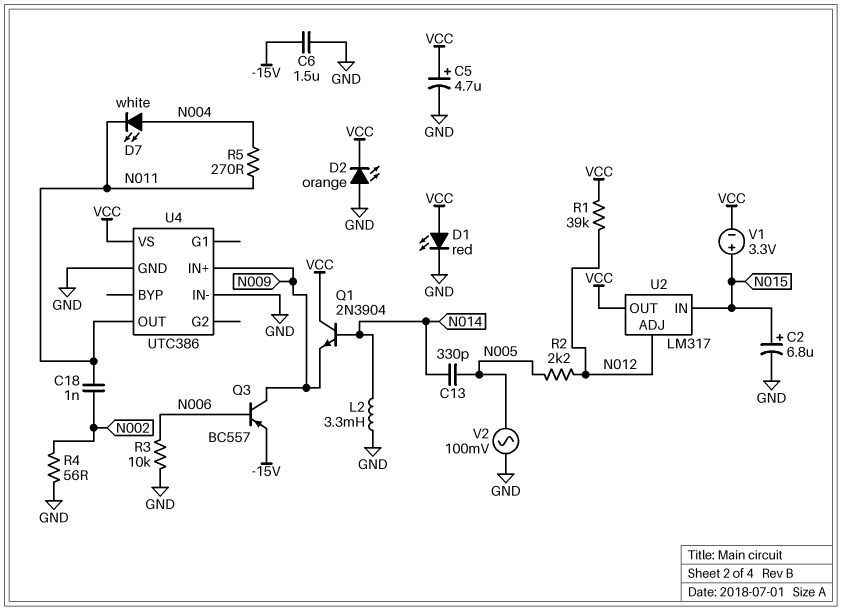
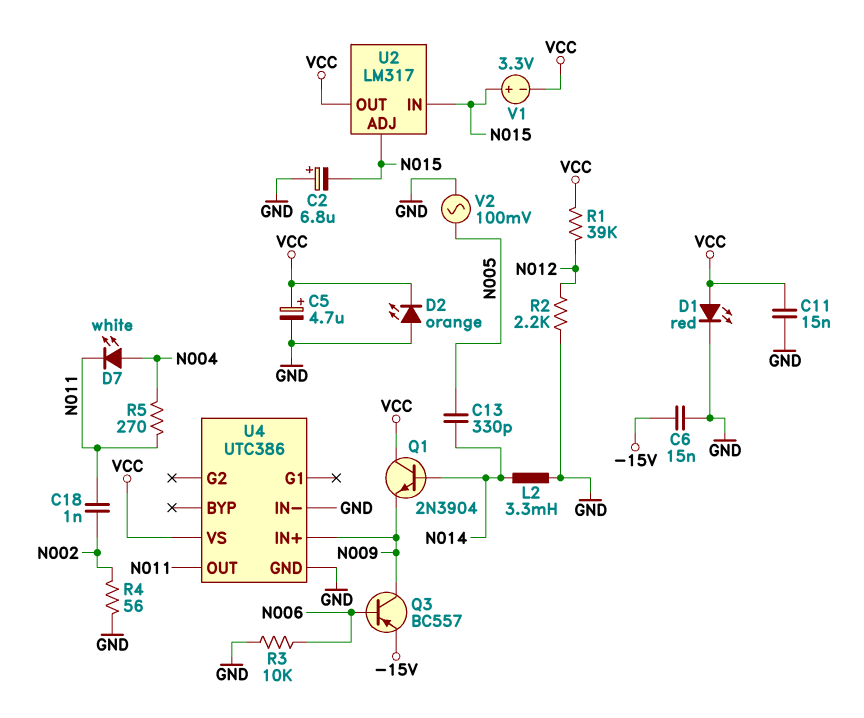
C2: 6.8uF (plus N015, minus GND) -> 6.8uF (plus GND, minus N015)
C6: 1.5uF (-15V, GND) -> 15nF (-15V, GND)
C11: none -> 15nF (GND, VCC)
R2: 2.2k (N005, N012) -> 2.2k (GND, N012)
U2 pin ADJ: N012 -> N015

